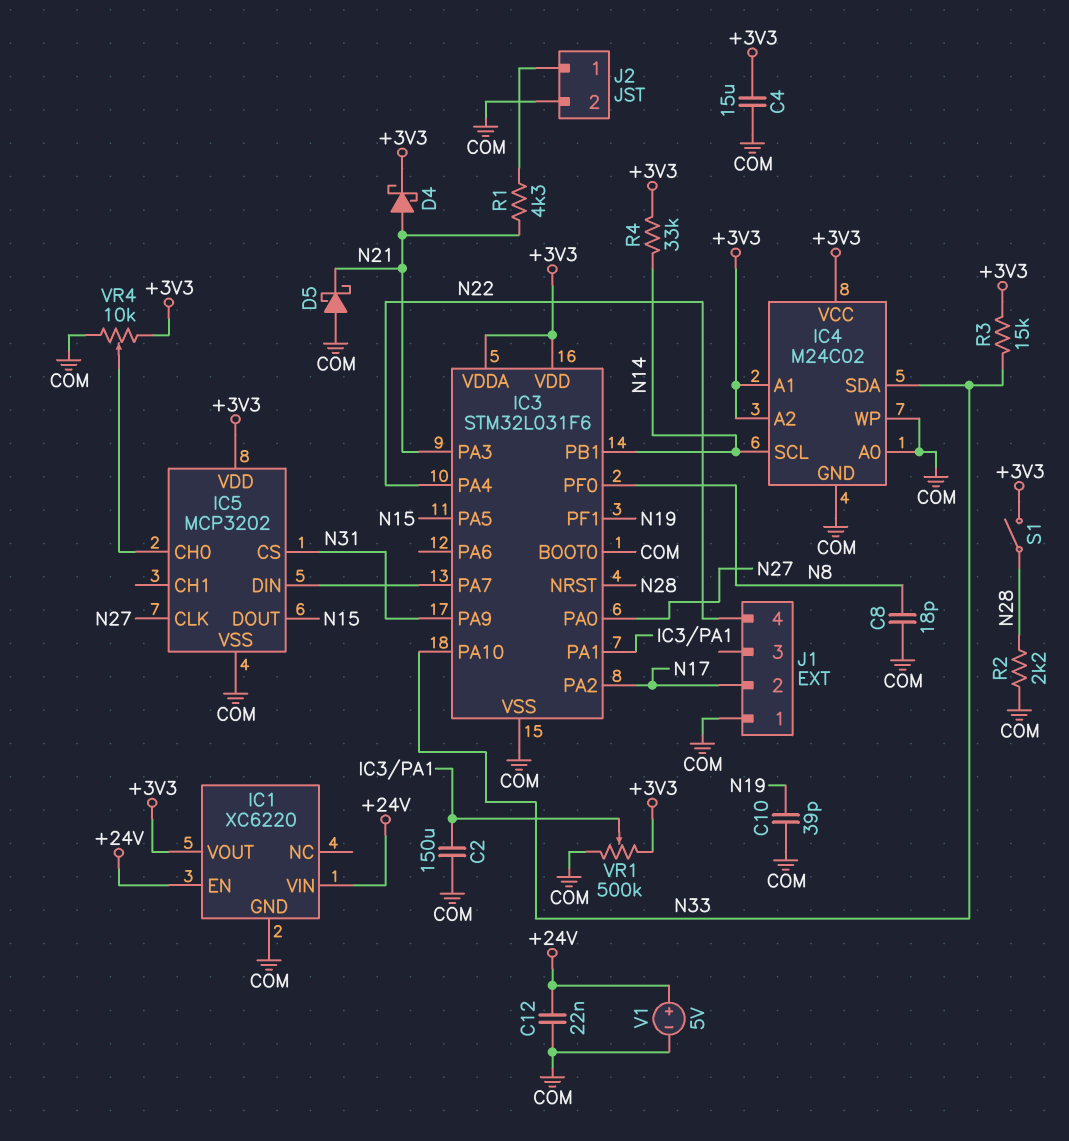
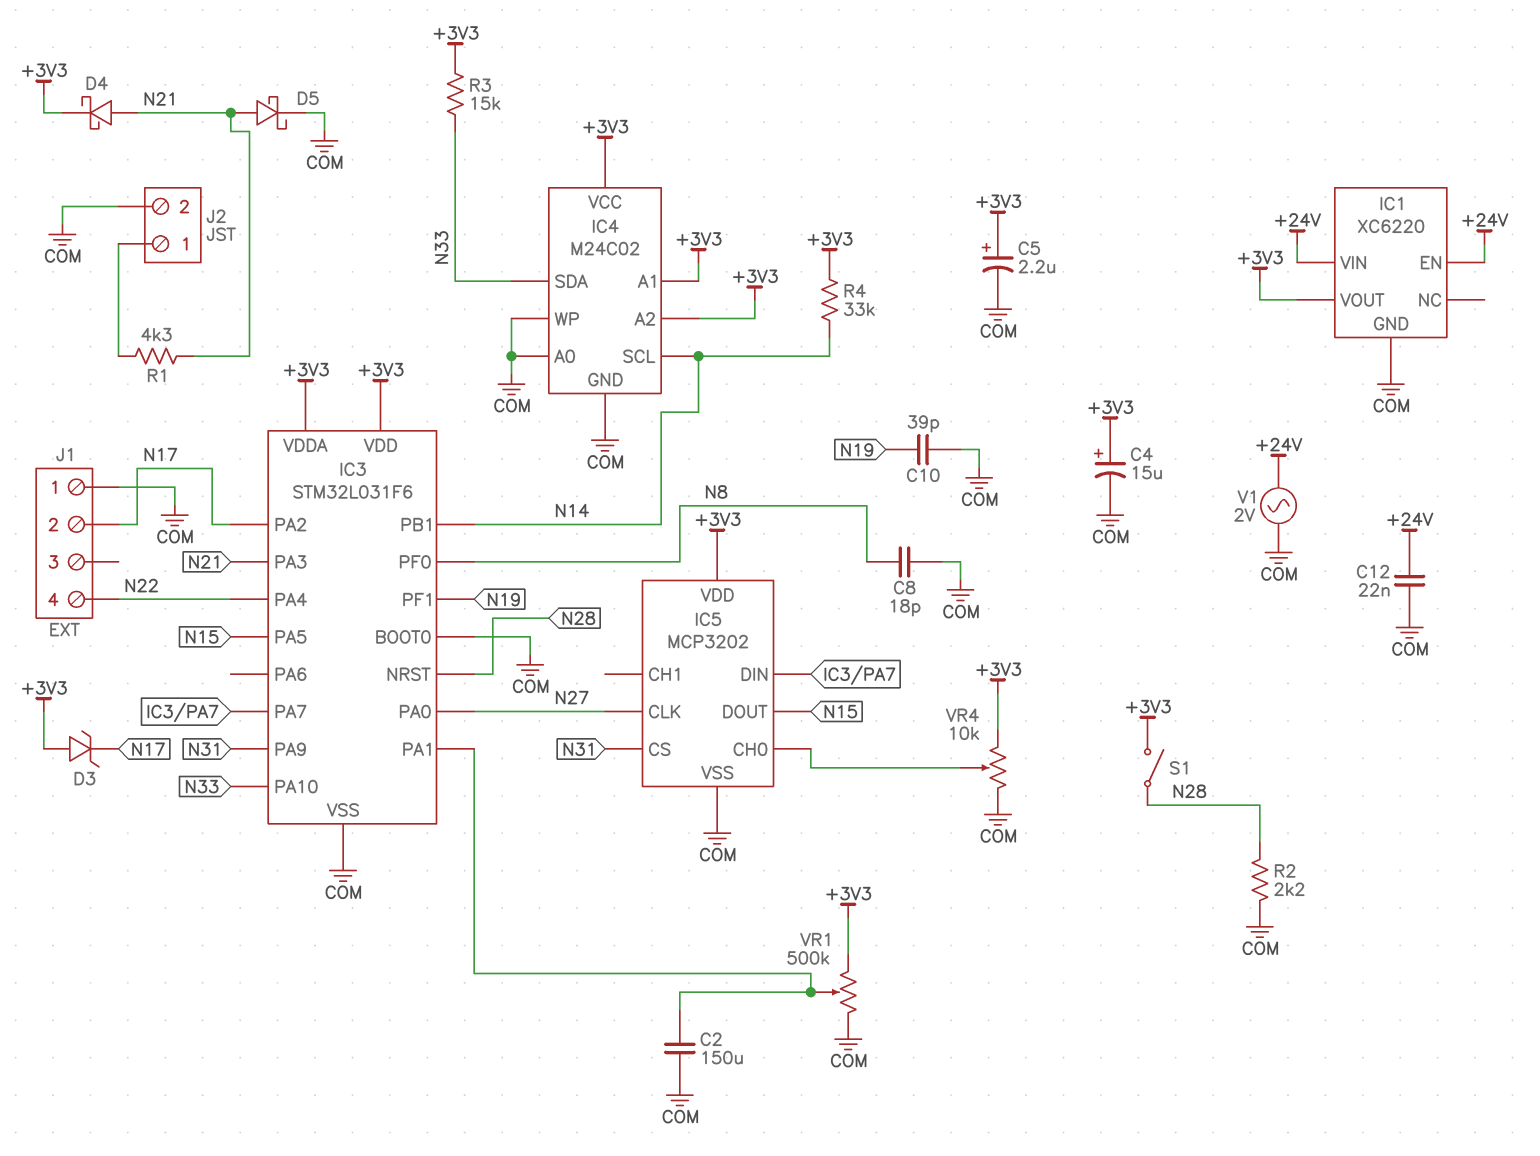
C4: 15uF (+3V3, COM) -> 15uF (plus +3V3, minus COM)
C5: none -> 2.2uF (plus +3V3, minus COM)
D3: none -> zener (A +3V3, K N17)
D5: schottky (A COM, K N21) -> schottky (A N21, K COM)
V1: 5V (plus +24V, minus COM) -> AC 2V (+24V, COM)

